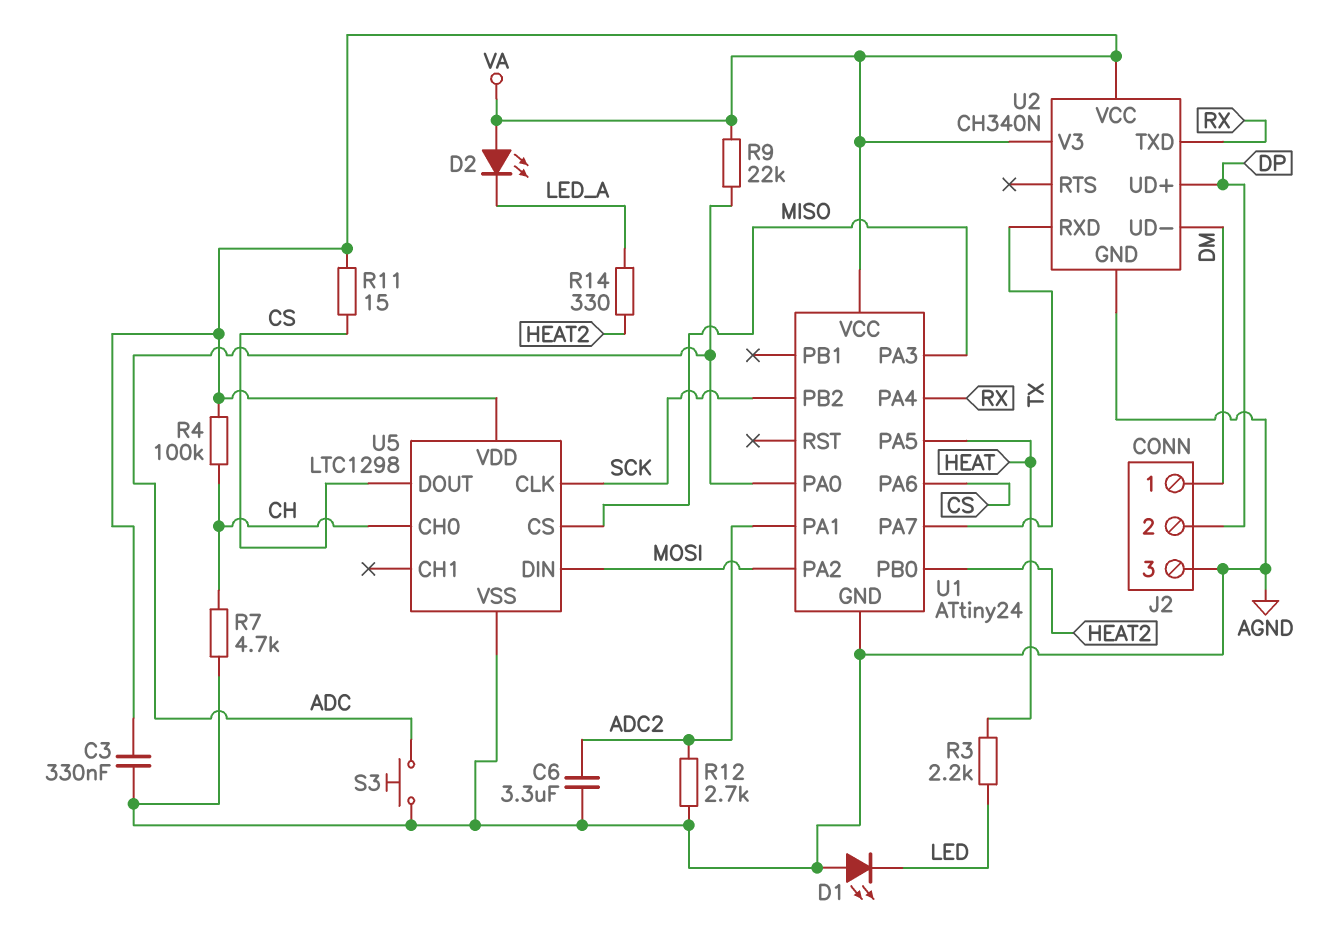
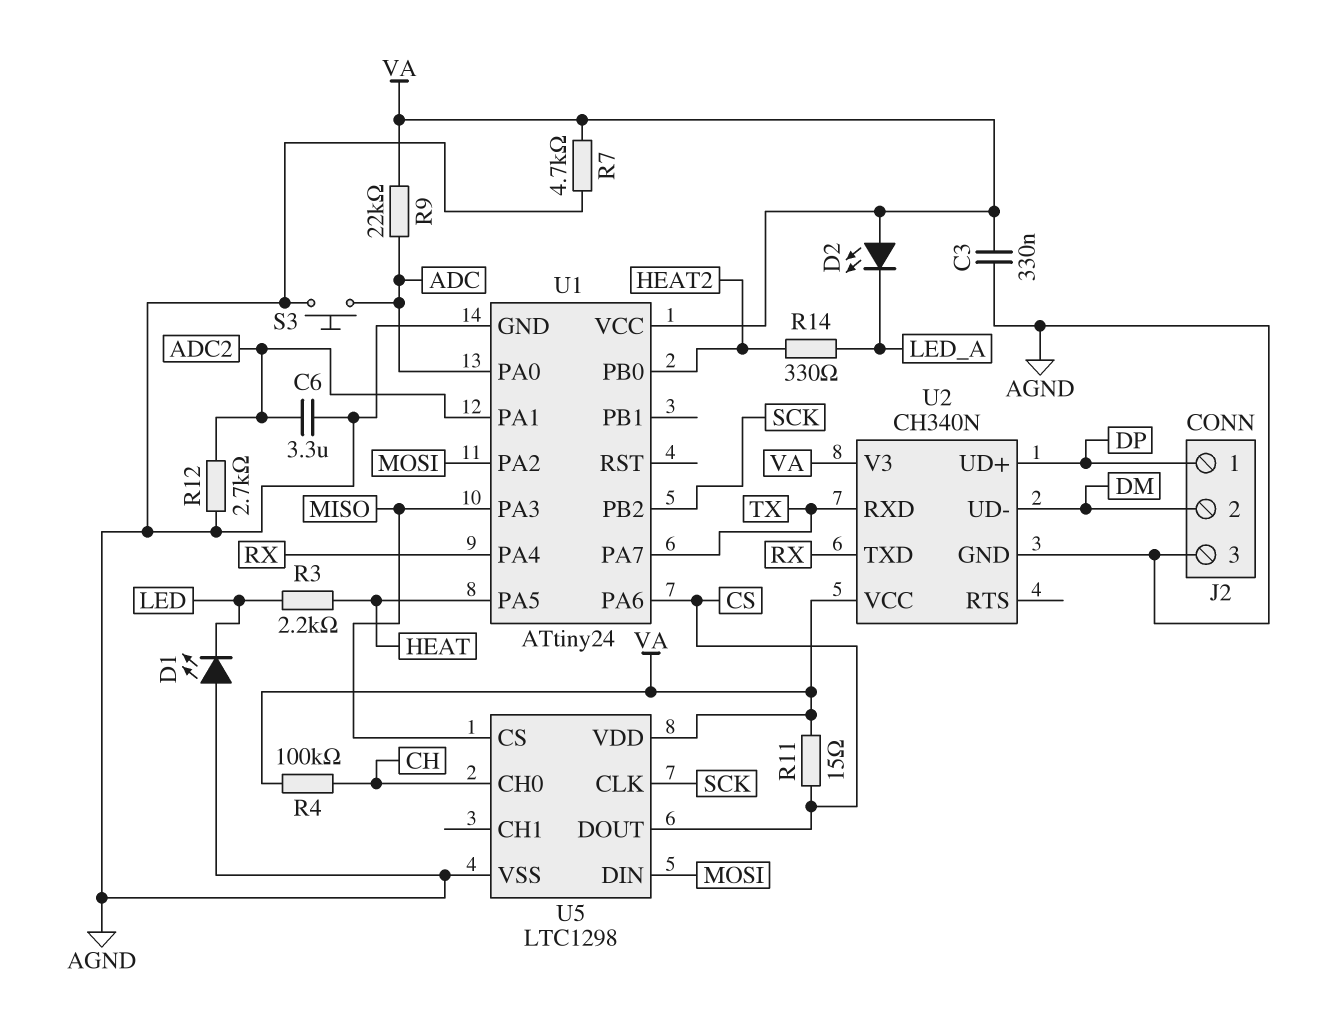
J2 pin 1: DM -> DP
J2 pin 2: DP -> DM
R7: 4.7k (AGND, CH) -> 4.7k (AGND, VA)

